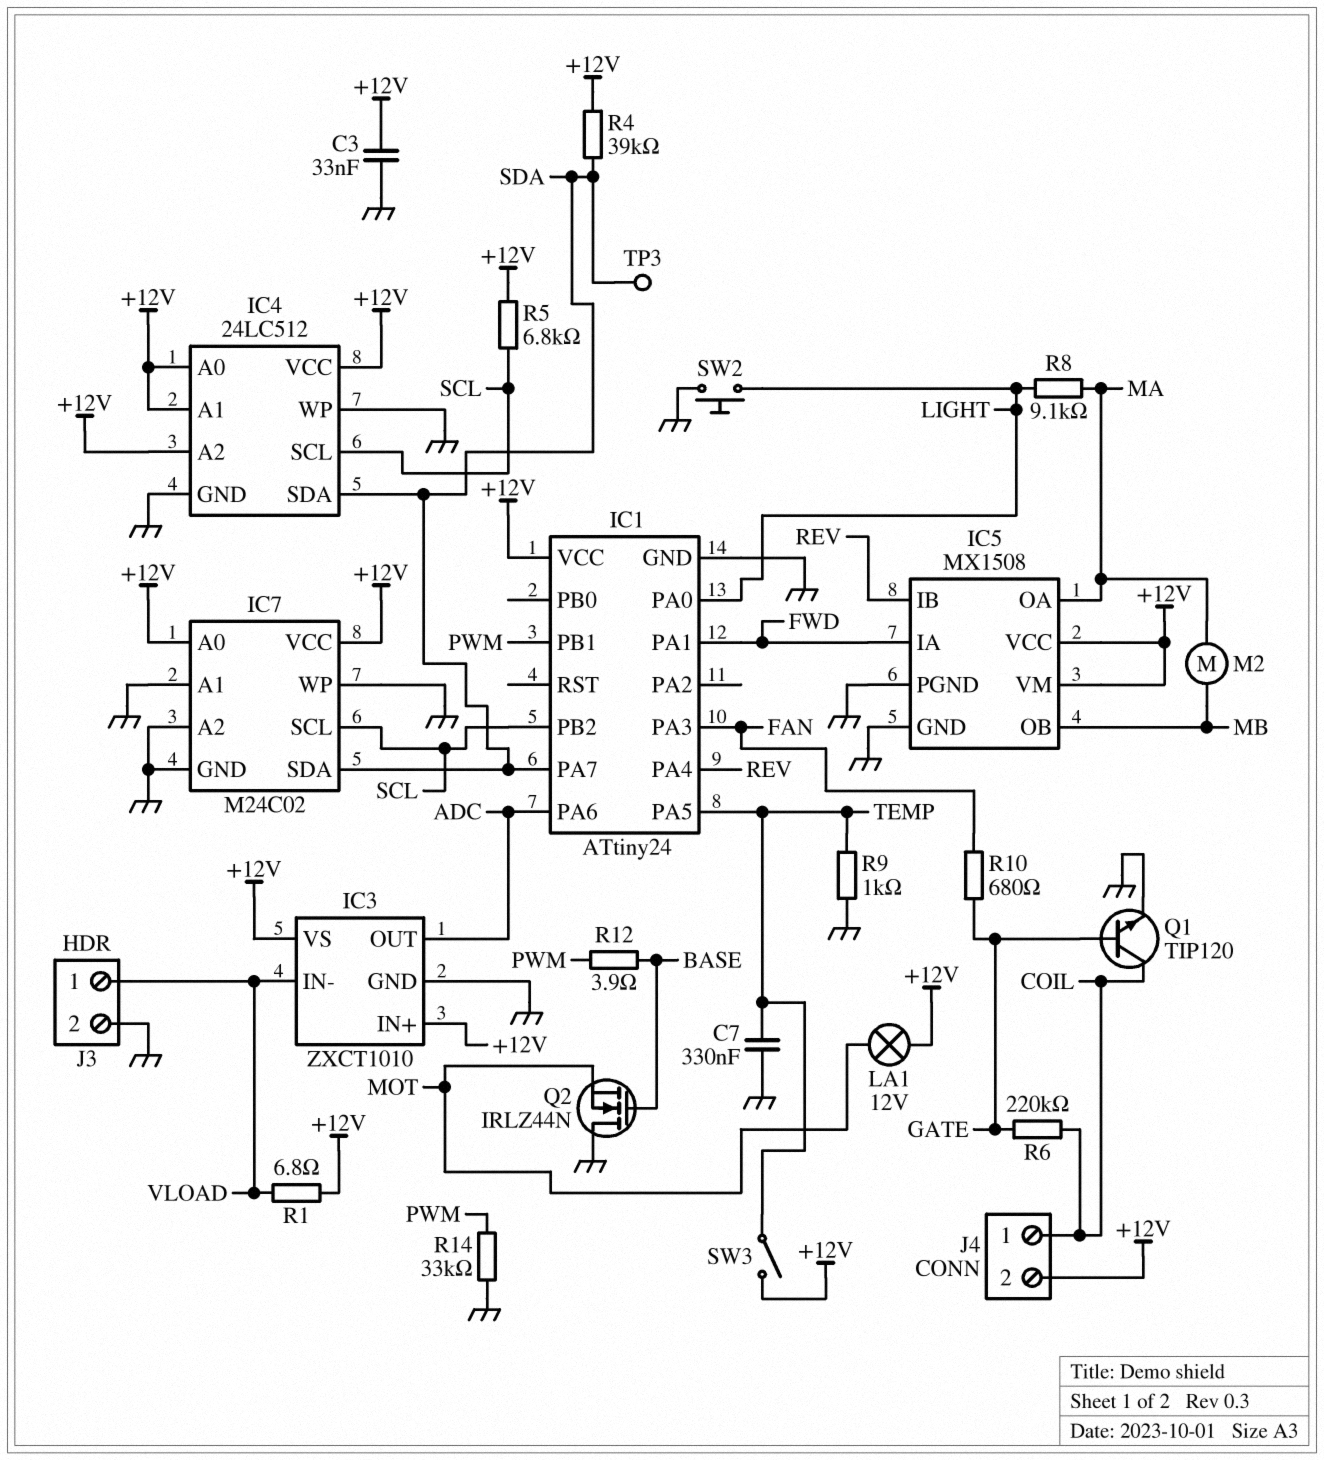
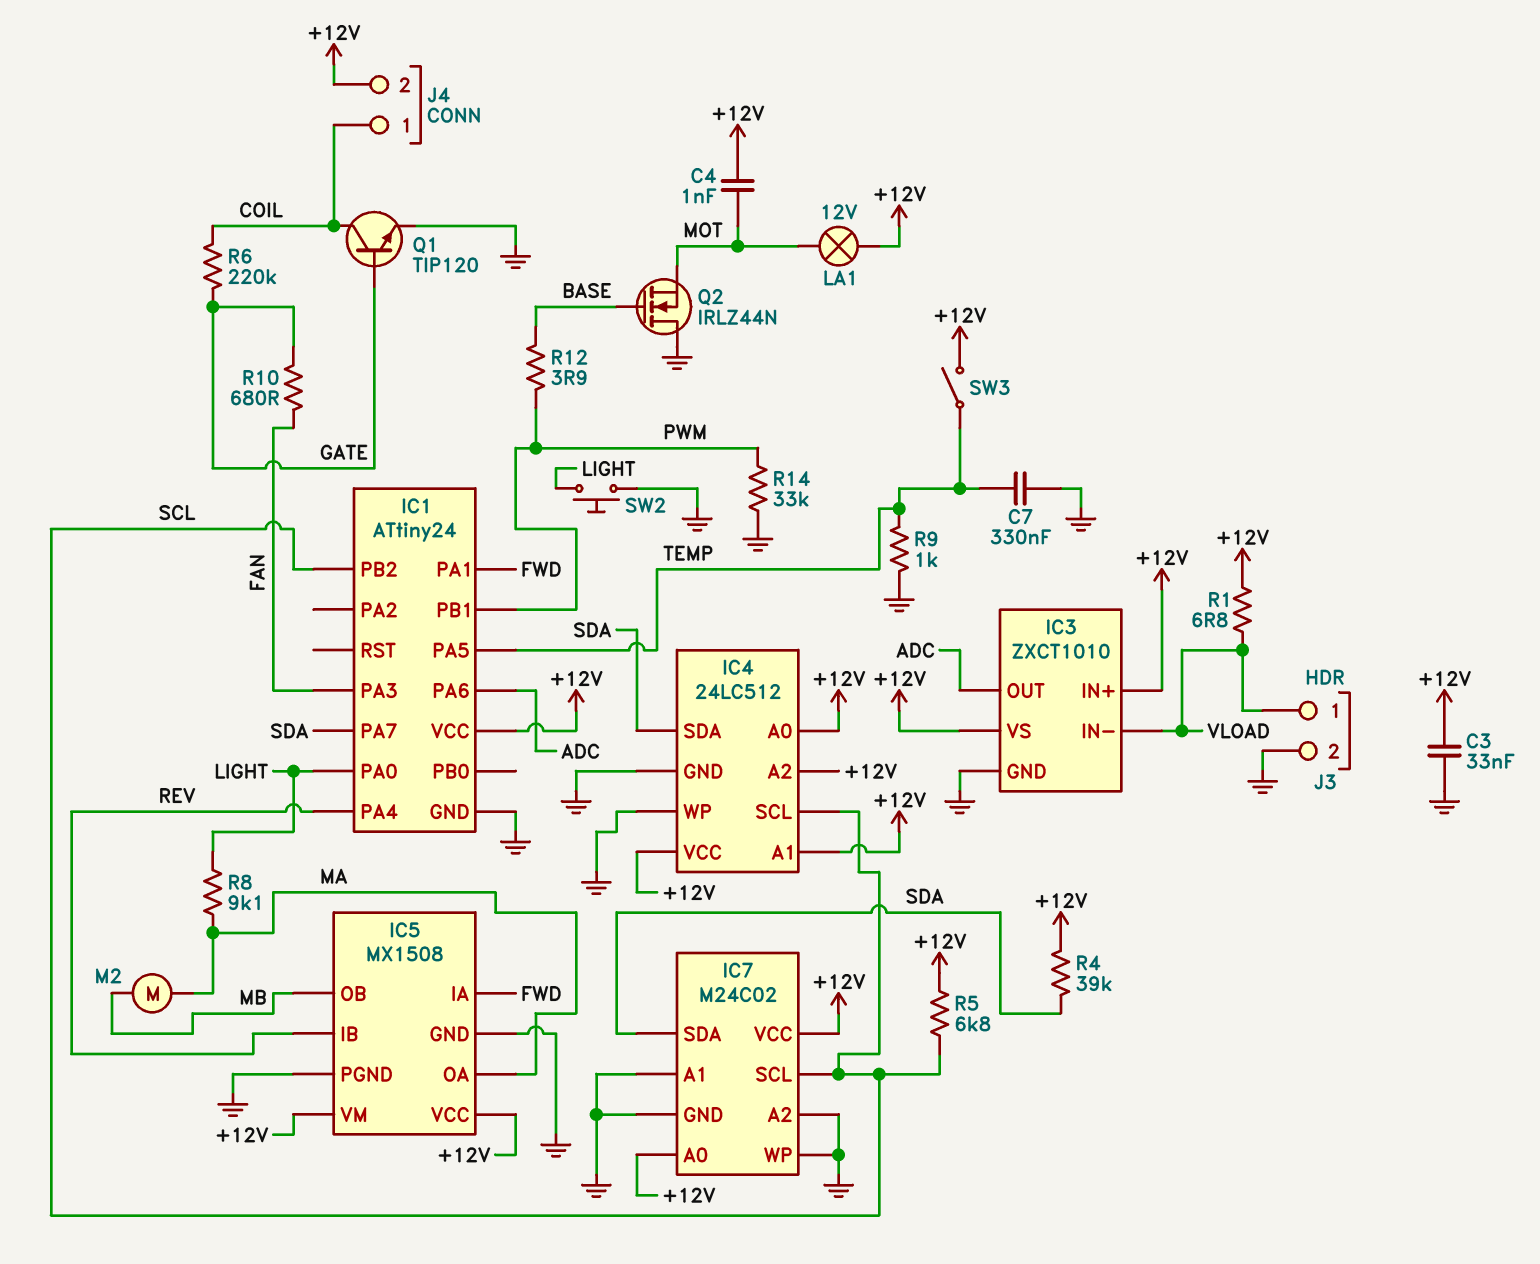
C4: none -> 1nF (+12V, MOT)
TP3: test point (SDA) -> none

